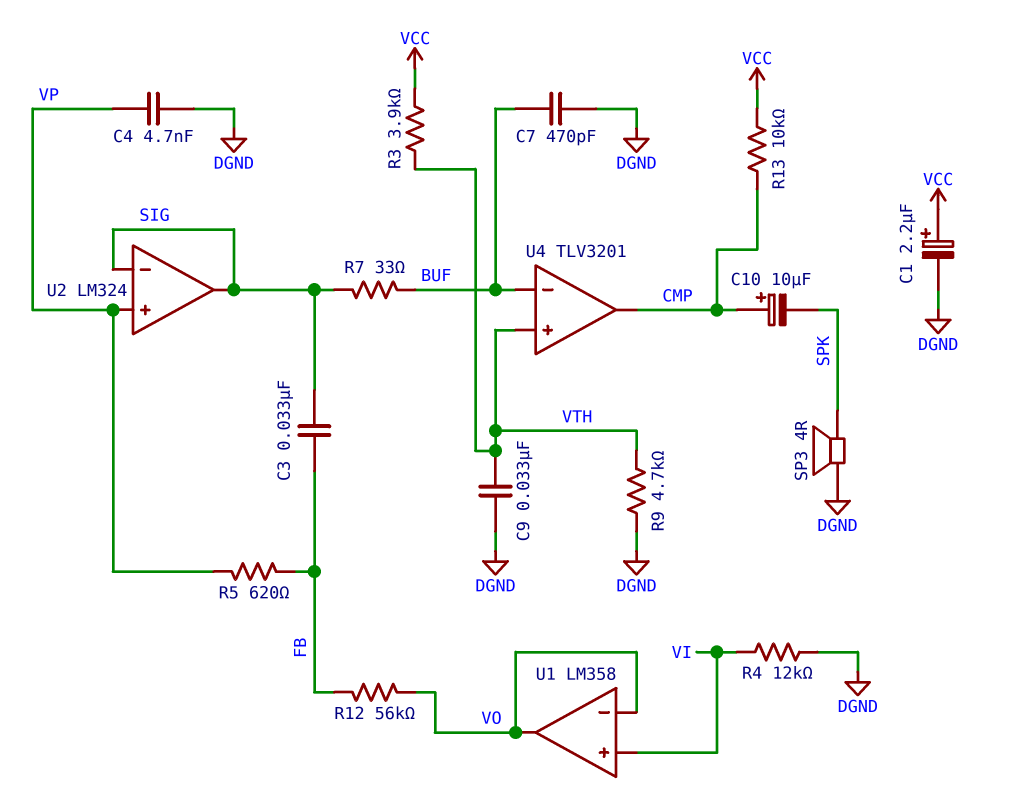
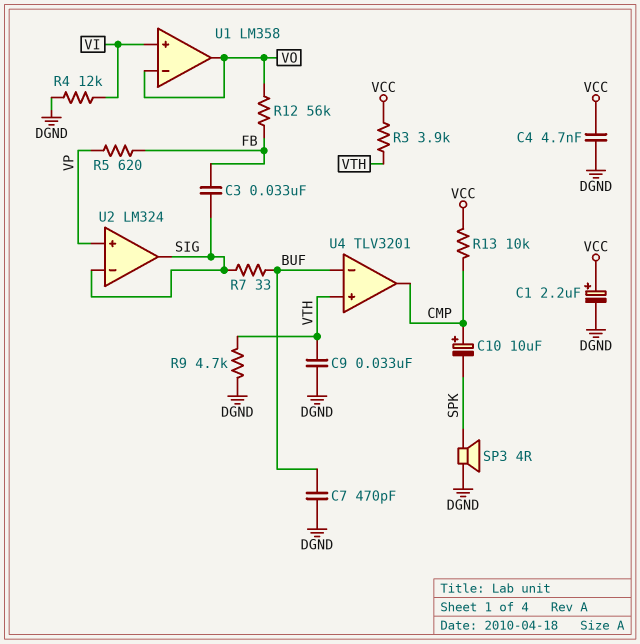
C4: 4.7nF (DGND, VP) -> 4.7nF (DGND, VCC)

